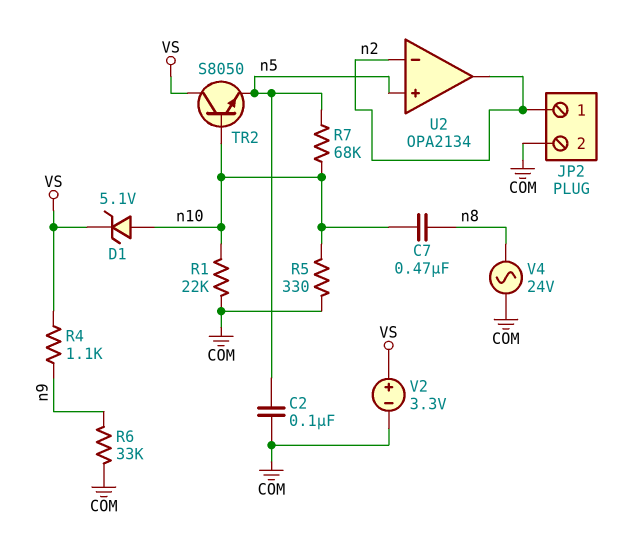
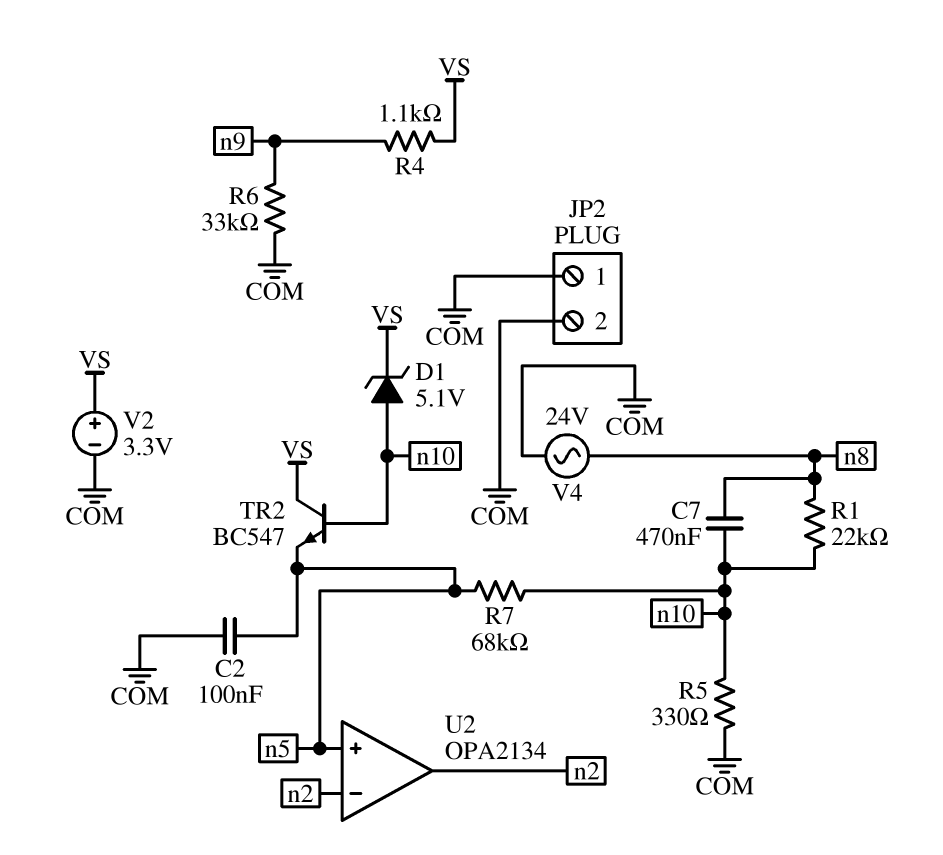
JP2 pin 1: n2 -> COM
R1: 22k (COM, n10) -> 22k (n8, n10)
TR2: NPN S8050 (B n10, C VS, E n5) -> NPN BC547 (B n10, C VS, E n5)

